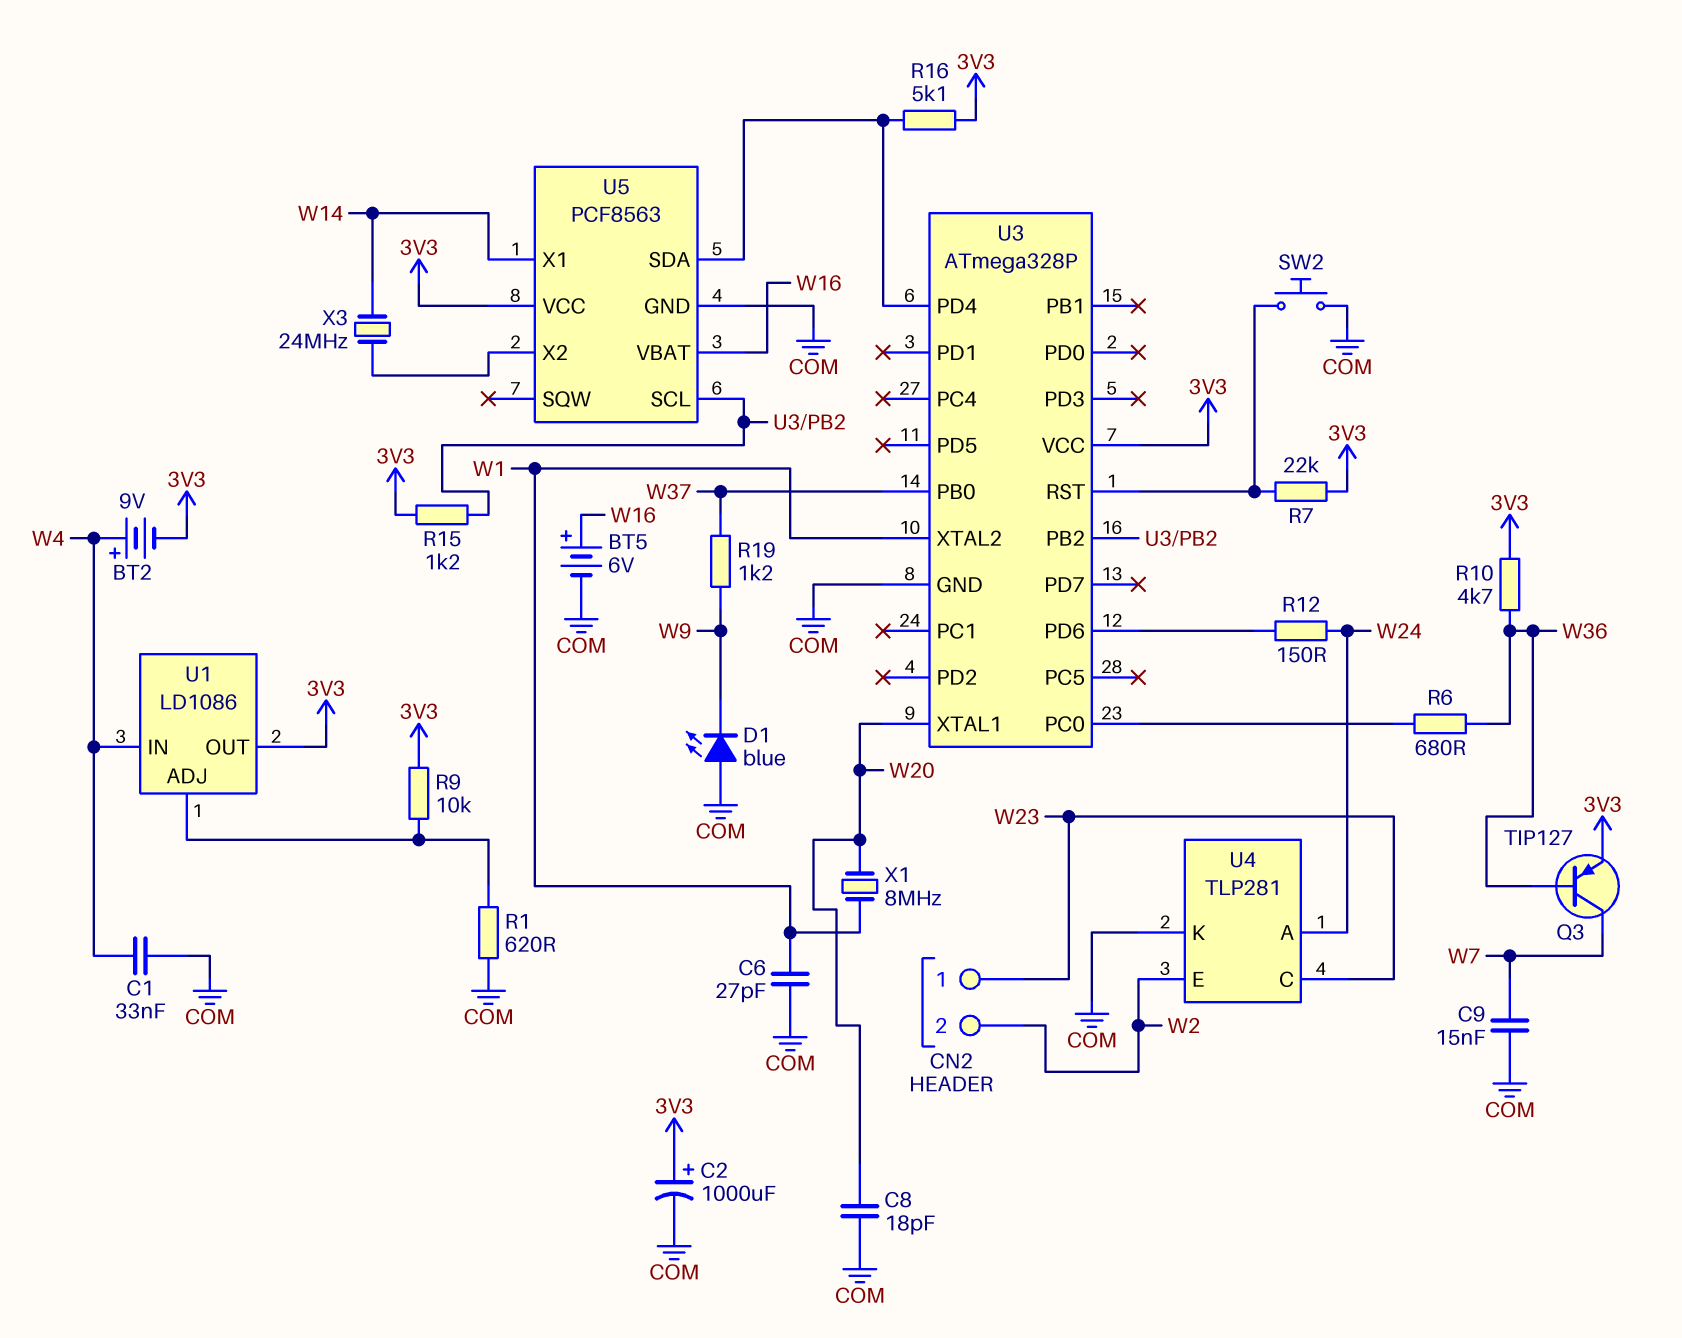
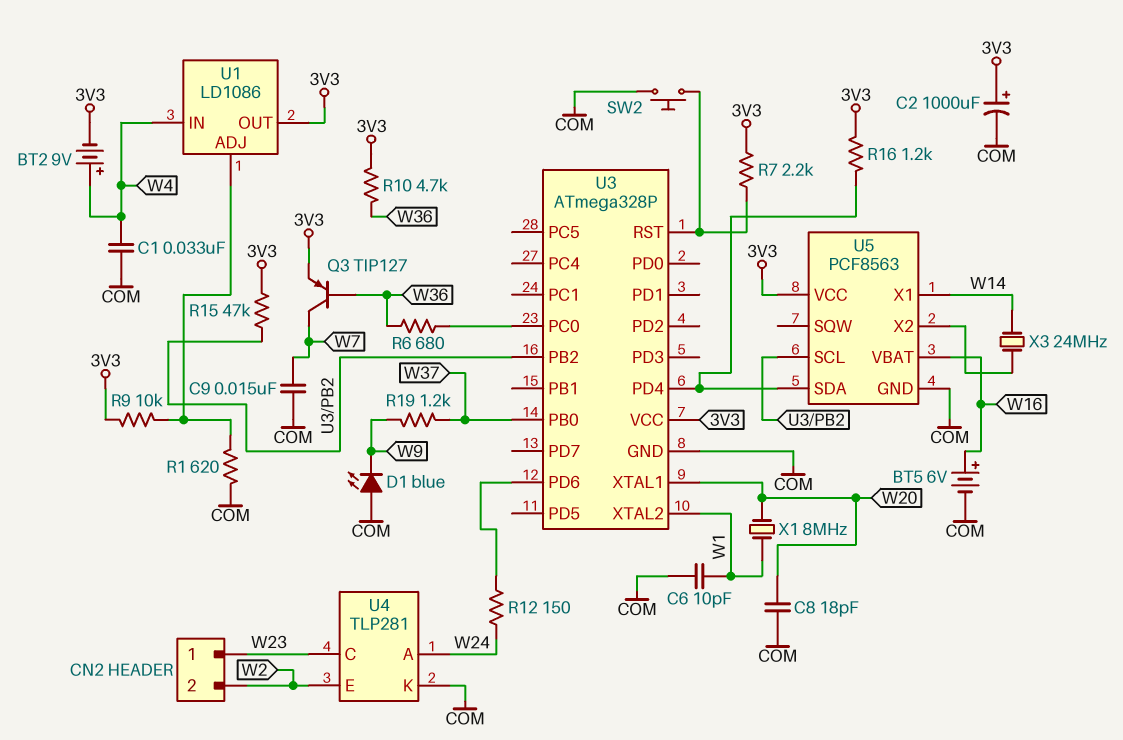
C6: 27pF (COM, W1) -> 10pF (COM, W1)
R7: 22k (3V3, U3/RST) -> 2.2k (3V3, U3/RST)
R15: 1.2k (3V3, U3/PB2) -> 47k (3V3, U3/PB2)
R16: 5.1k (3V3, U3/PD4) -> 1.2k (3V3, U3/PD4)

